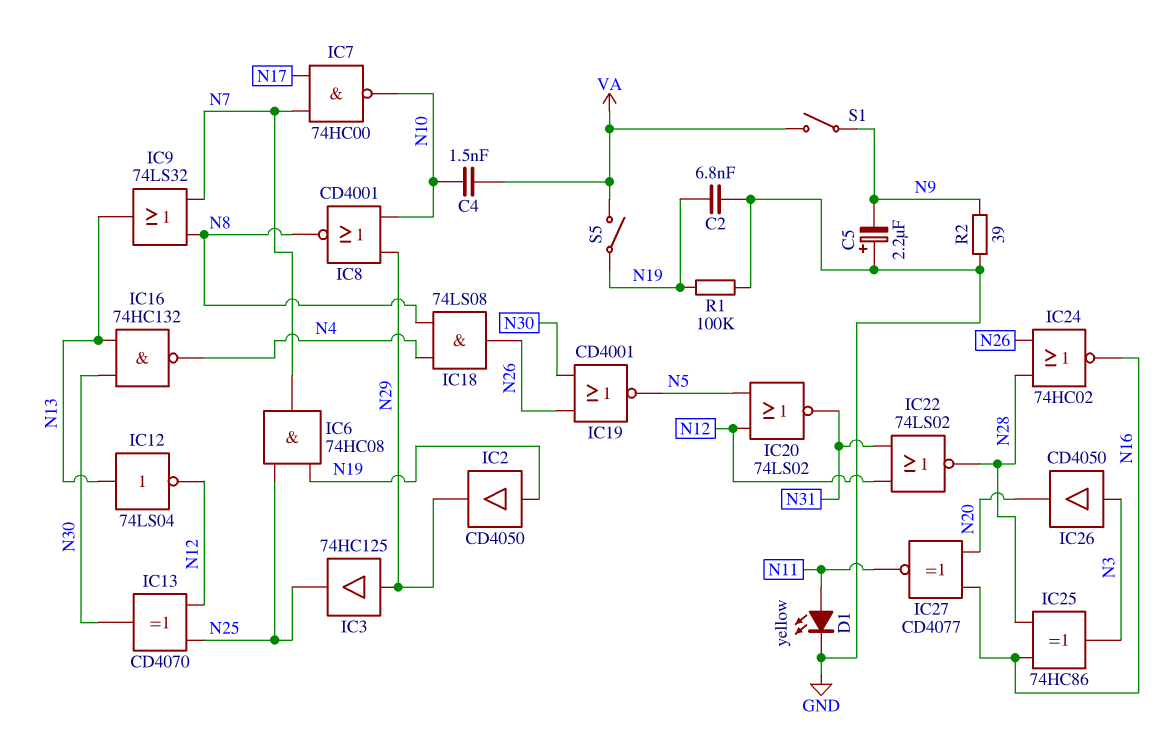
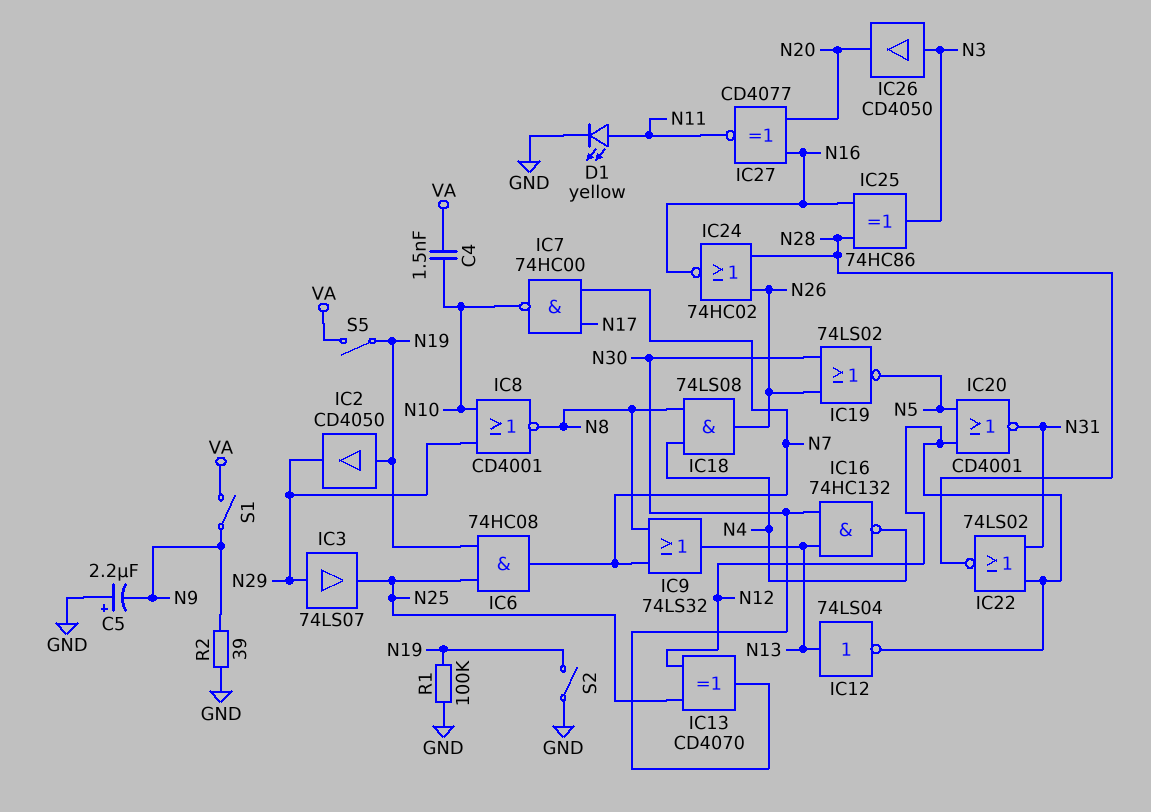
C2: 6.8nF (GND, N19) -> none
IC3: buffer 74HC125 (in N29, out N25) -> buffer 74LS07 (in N29, out N25)
IC19: NOR CD4001 (in N26, in N30, out N5) -> NOR 74LS02 (in N26, in N30, out N5)
IC20: NOR 74LS02 (in N5, in N12, out N31) -> NOR CD4001 (in N5, in N12, out N31)
S2: none -> switch (GND, N19)

